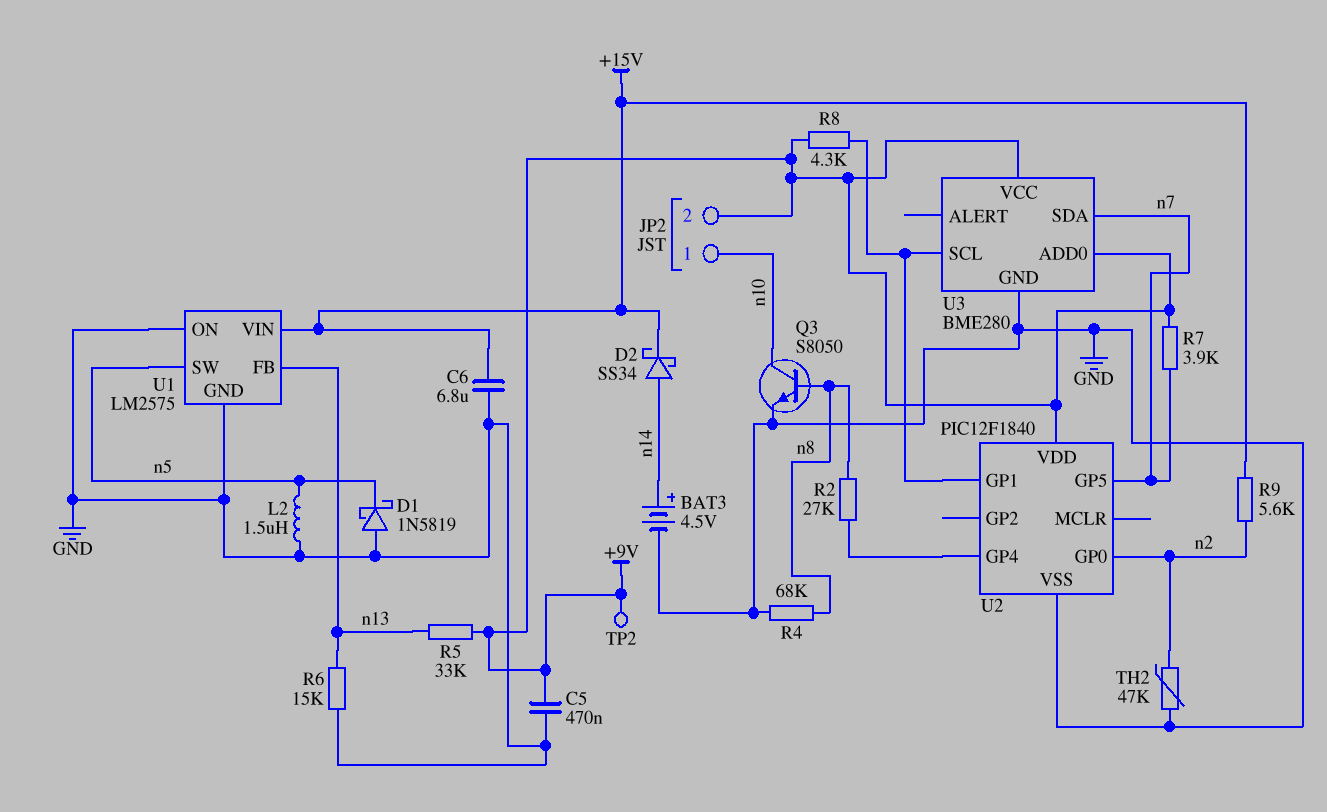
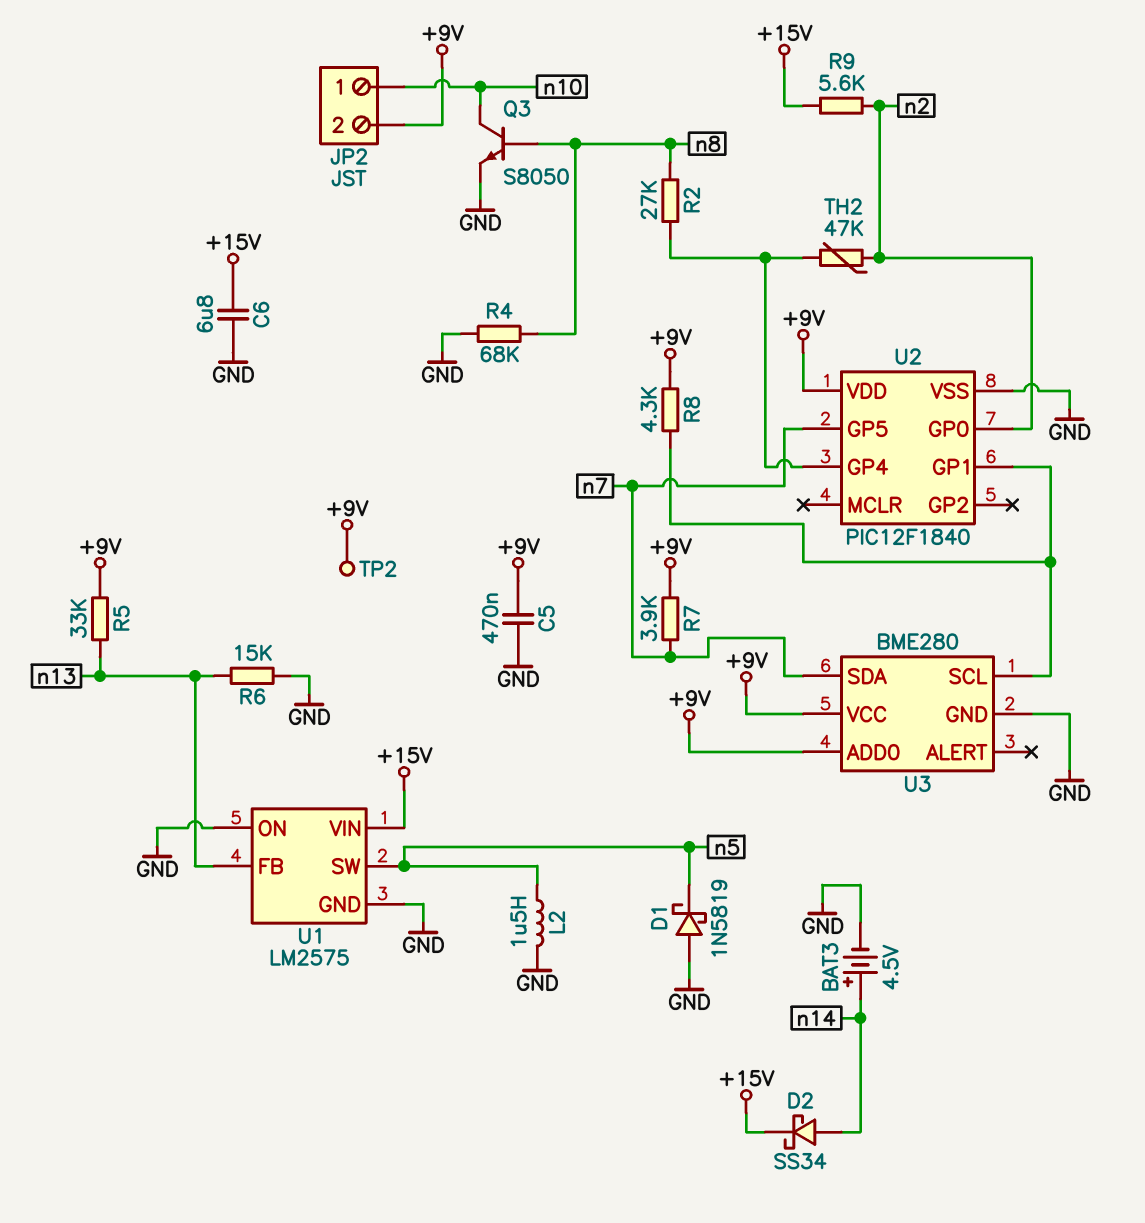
TH2: 47k (GND, n2) -> 47k (U2/GP4, n2)

